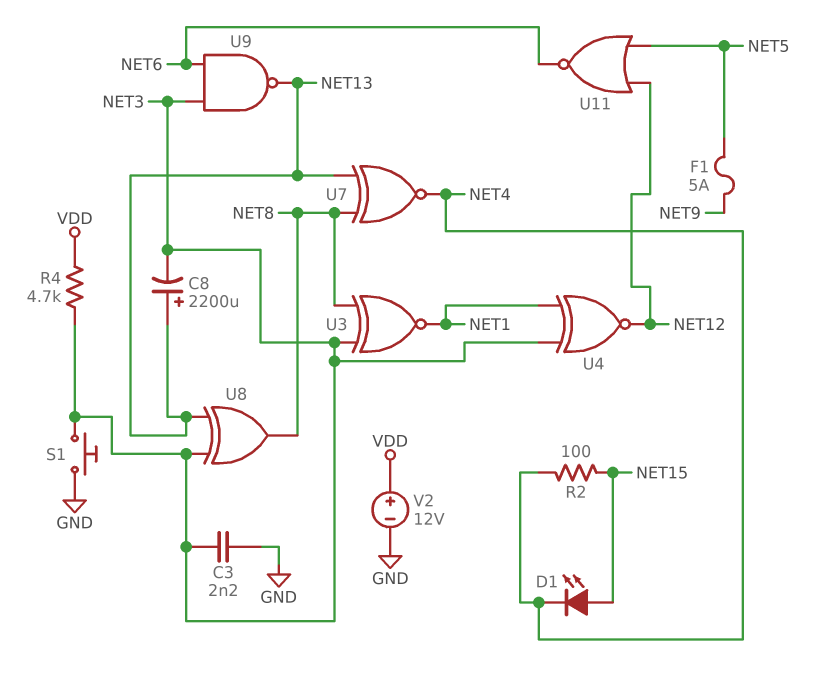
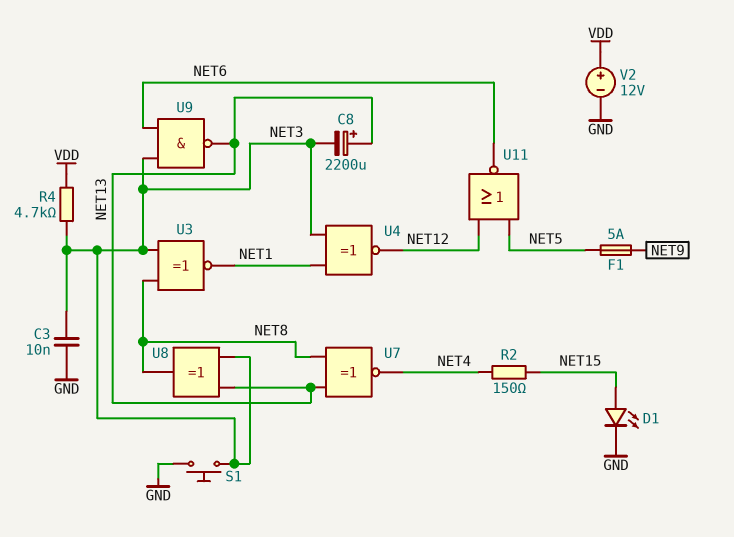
C3: 2.2nF (GND, NET3) -> 10nF (GND, NET3)
D1: LED (A NET15, K NET4) -> LED (A NET15, K GND)
R2: 100 (NET4, NET15) -> 150 (NET4, NET15)

